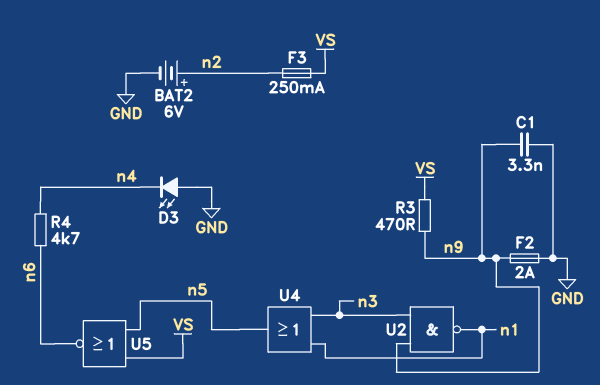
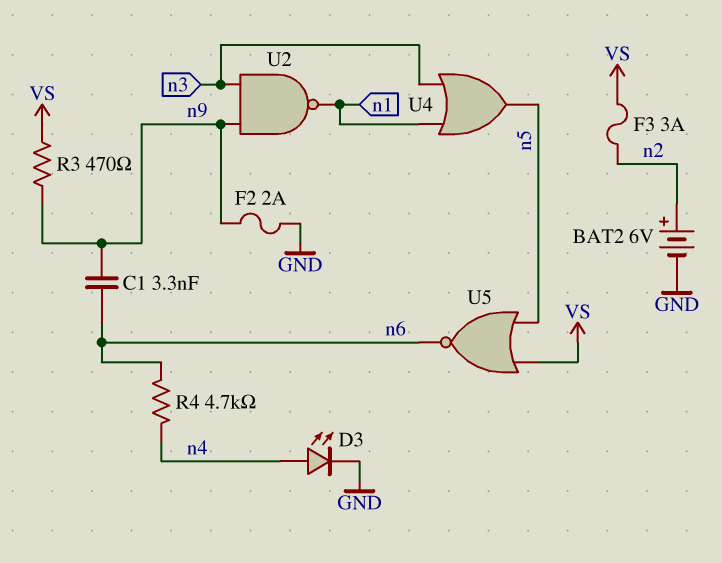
C1: 3.3nF (GND, n9) -> 3.3nF (n6, n9)
D3: LED (A GND, K n4) -> LED (A n4, K GND)
F3: 250mA (VS, n2) -> 3A (VS, n2)

